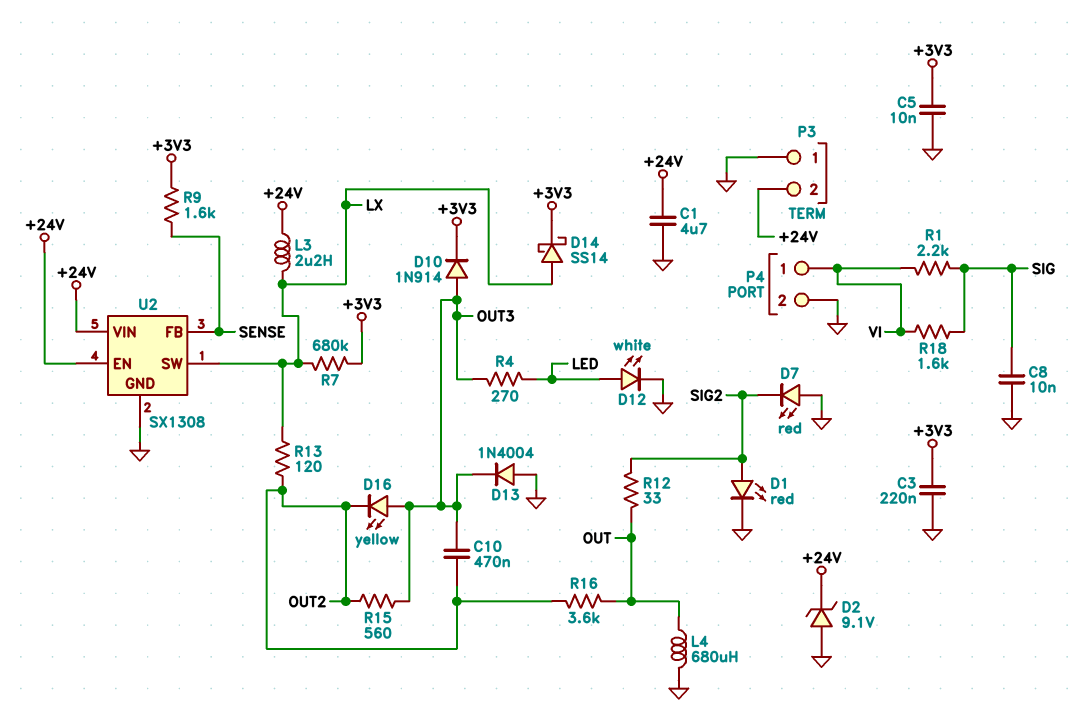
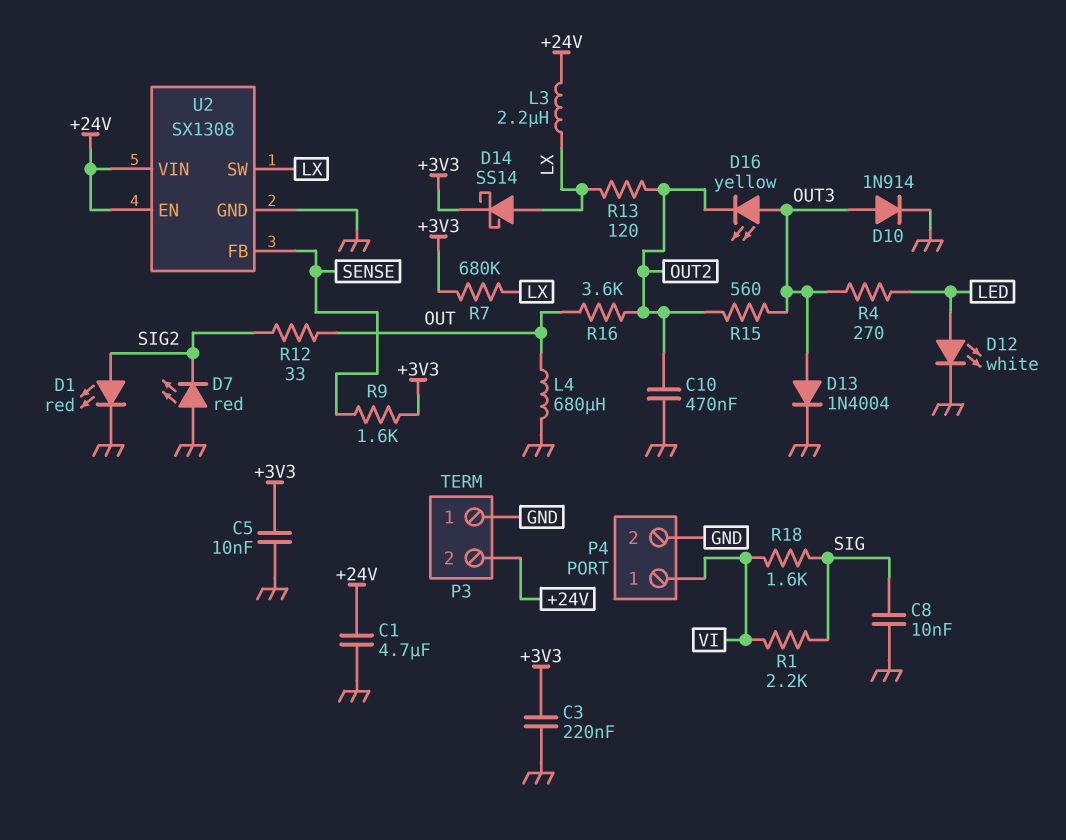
C10: 470nF (OUT2, OUT3) -> 470nF (GND, OUT2)
D2: zener 9.1V (A GND, K +24V) -> none
D10: diode 1N914 (A OUT3, K +3V3) -> diode 1N914 (A OUT3, K GND)
D13: diode 1N4004 (A GND, K OUT3) -> diode 1N4004 (A OUT3, K GND)

